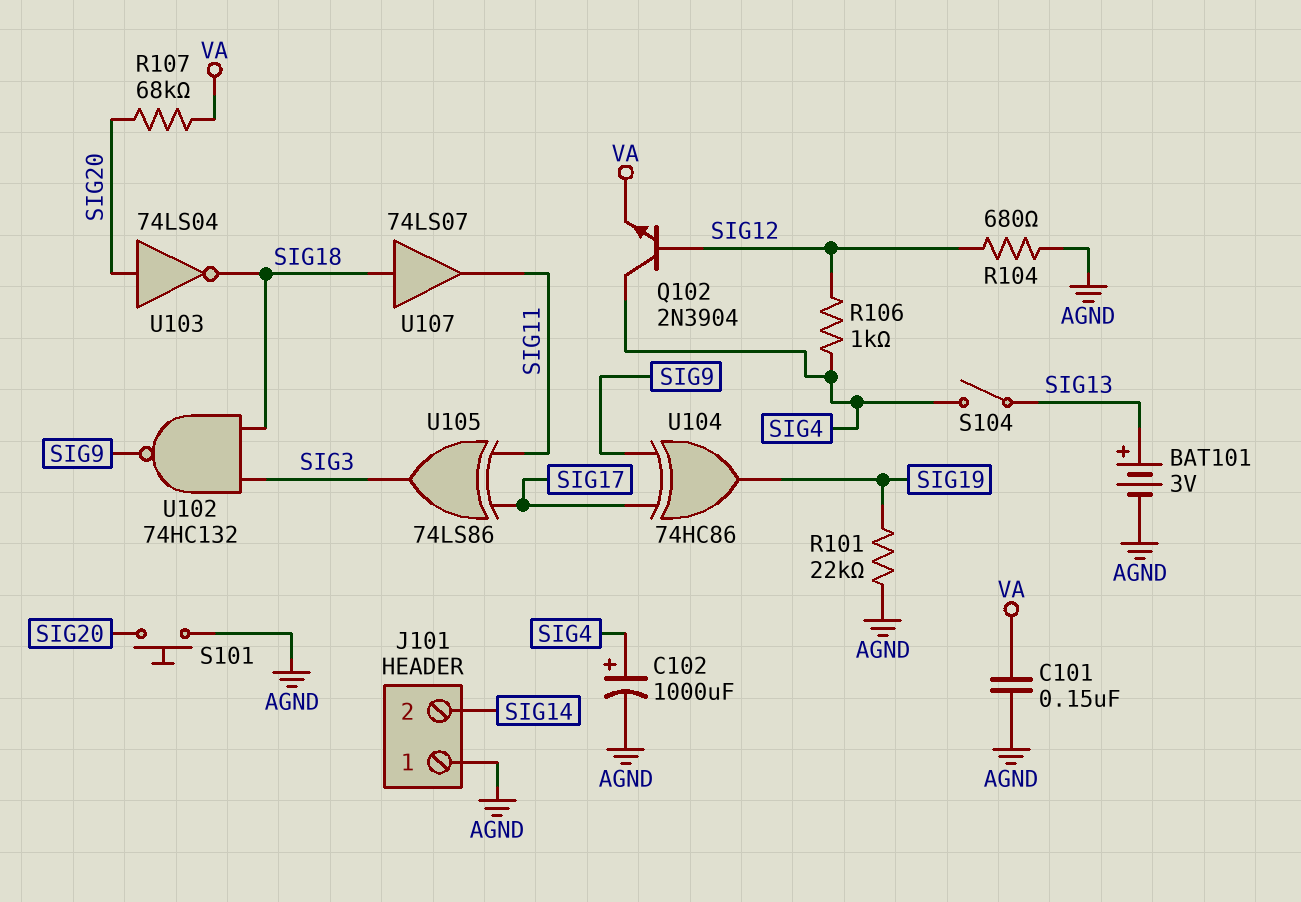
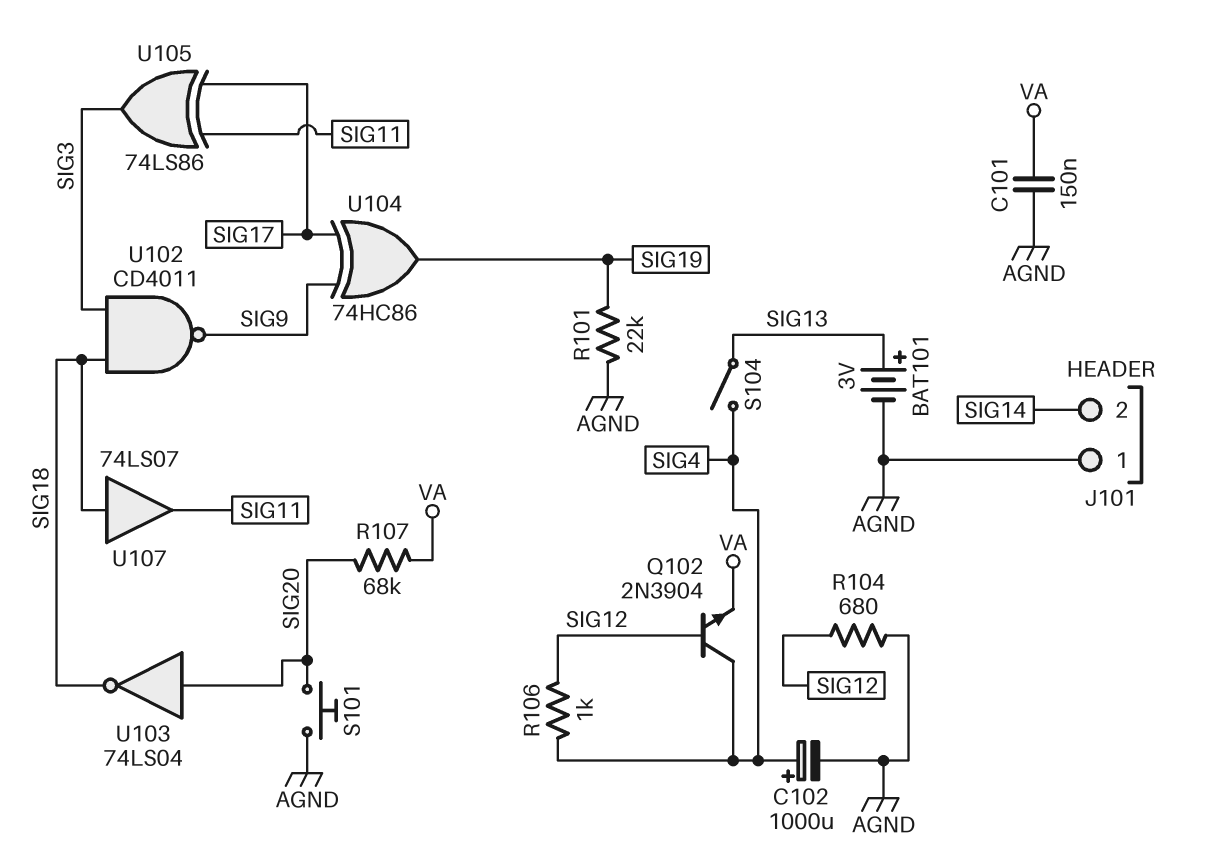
U102: NAND 74HC132 (in SIG3, in SIG18, out SIG9) -> NAND CD4011 (in SIG3, in SIG18, out SIG9)

